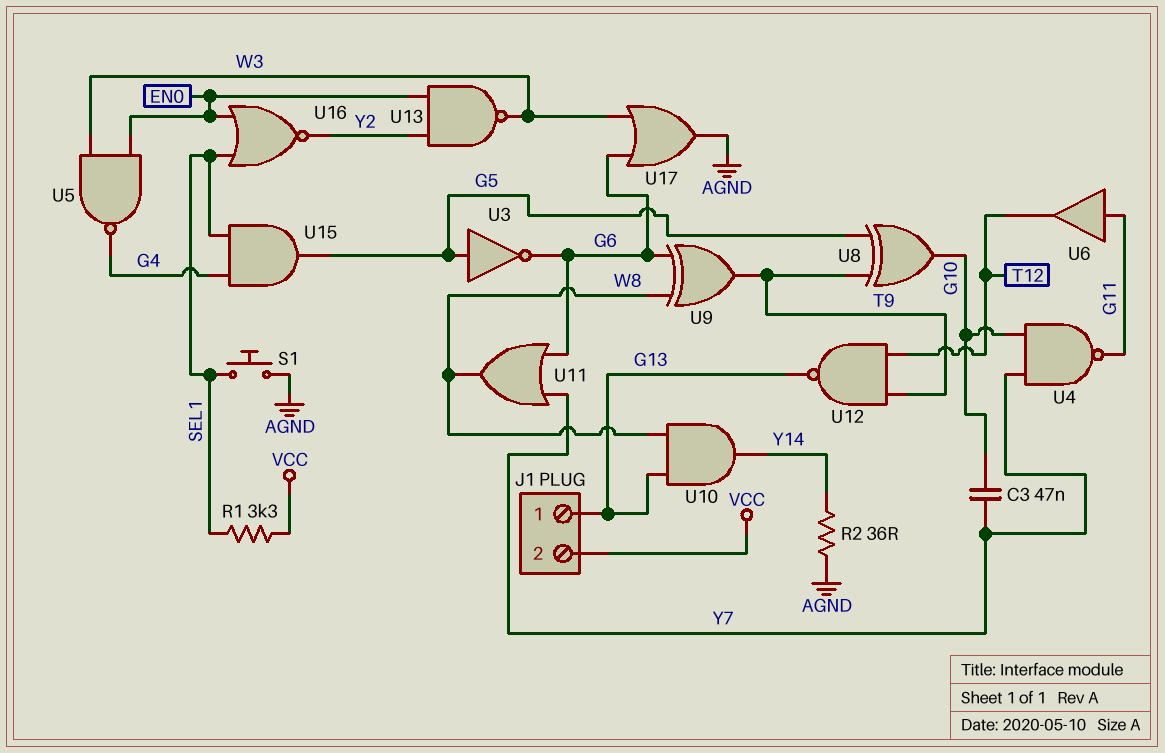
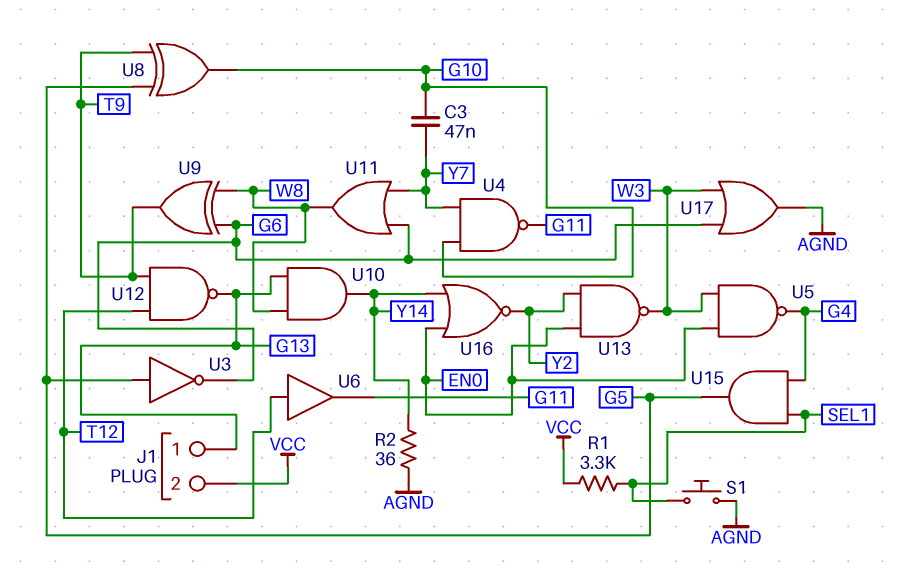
U6: buffer (in G11, out T12) -> buffer (in T12, out G11)
U16: NOR (in EN0, in SEL1, out Y2) -> NOR (in EN0, in Y14, out Y2)

